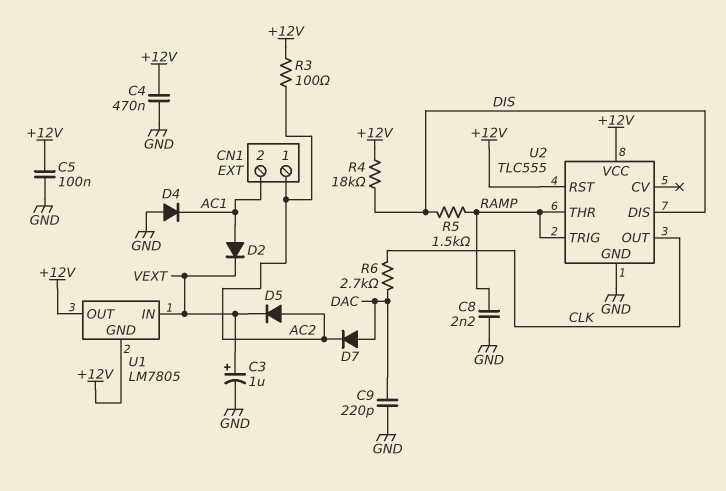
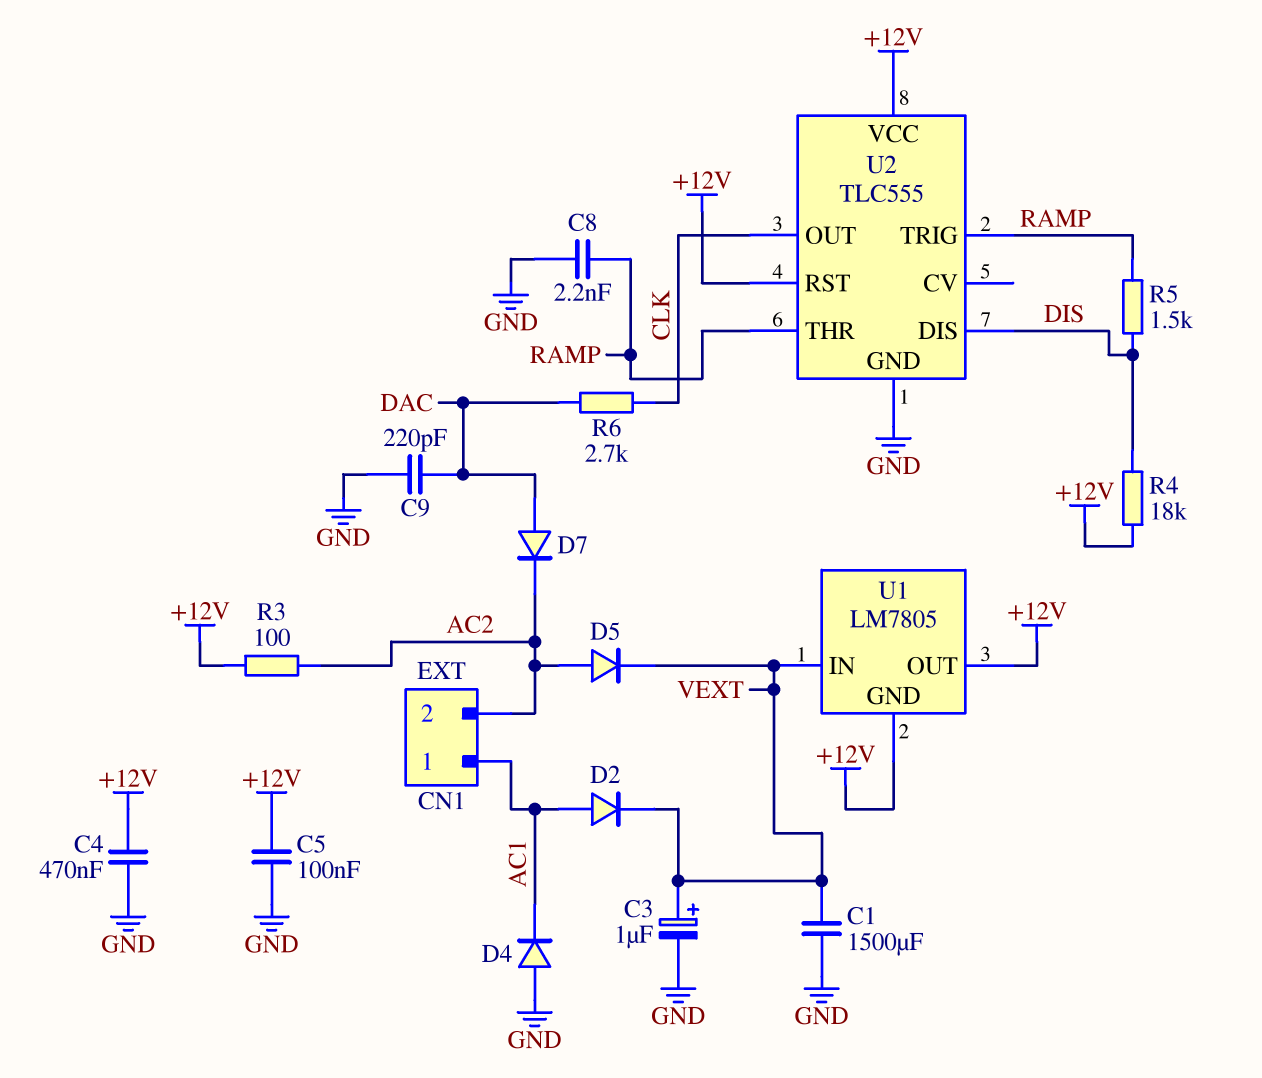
C1: none -> 1500uF (GND, VEXT)
CN1 pin 1: AC2 -> AC1
CN1 pin 2: AC1 -> AC2

